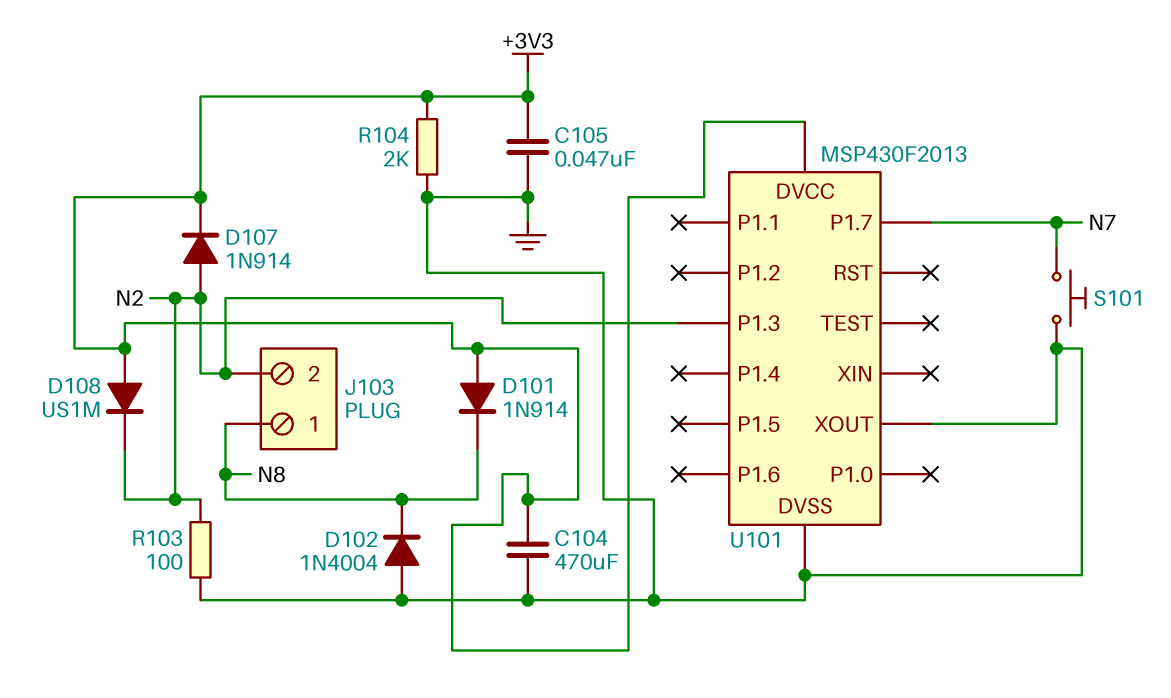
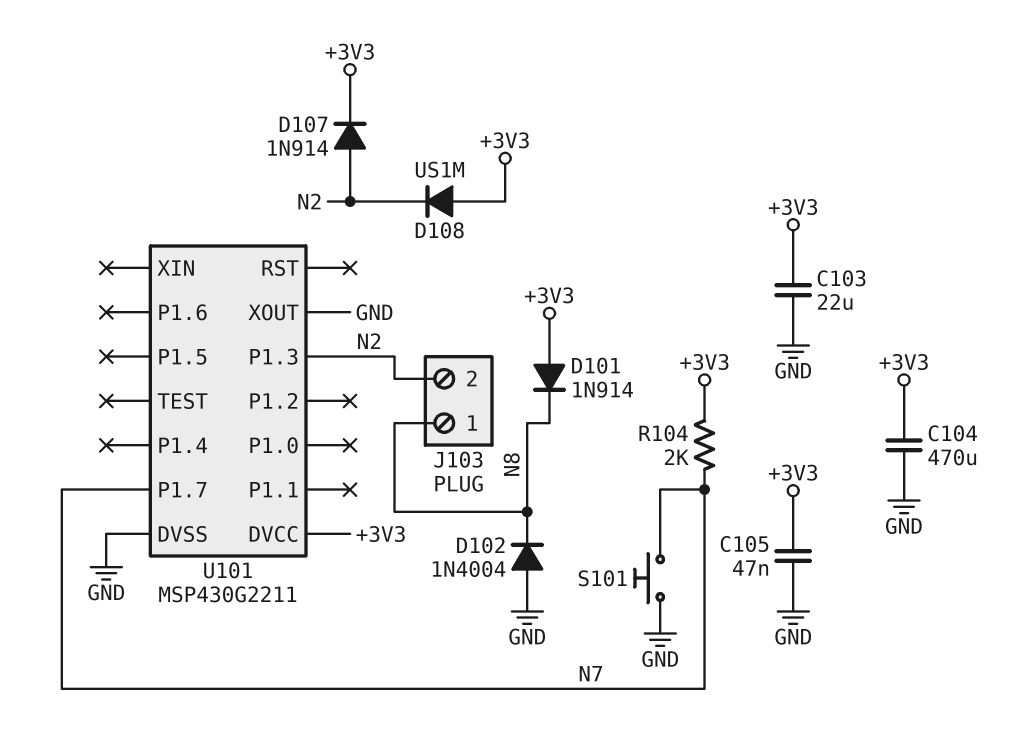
C103: none -> 22uF (+3V3, GND)
R103: 100 (GND, N2) -> none
R104: 2k (+3V3, GND) -> 2k (+3V3, N7)
U101: MSP430F2013 -> MSP430G2211

